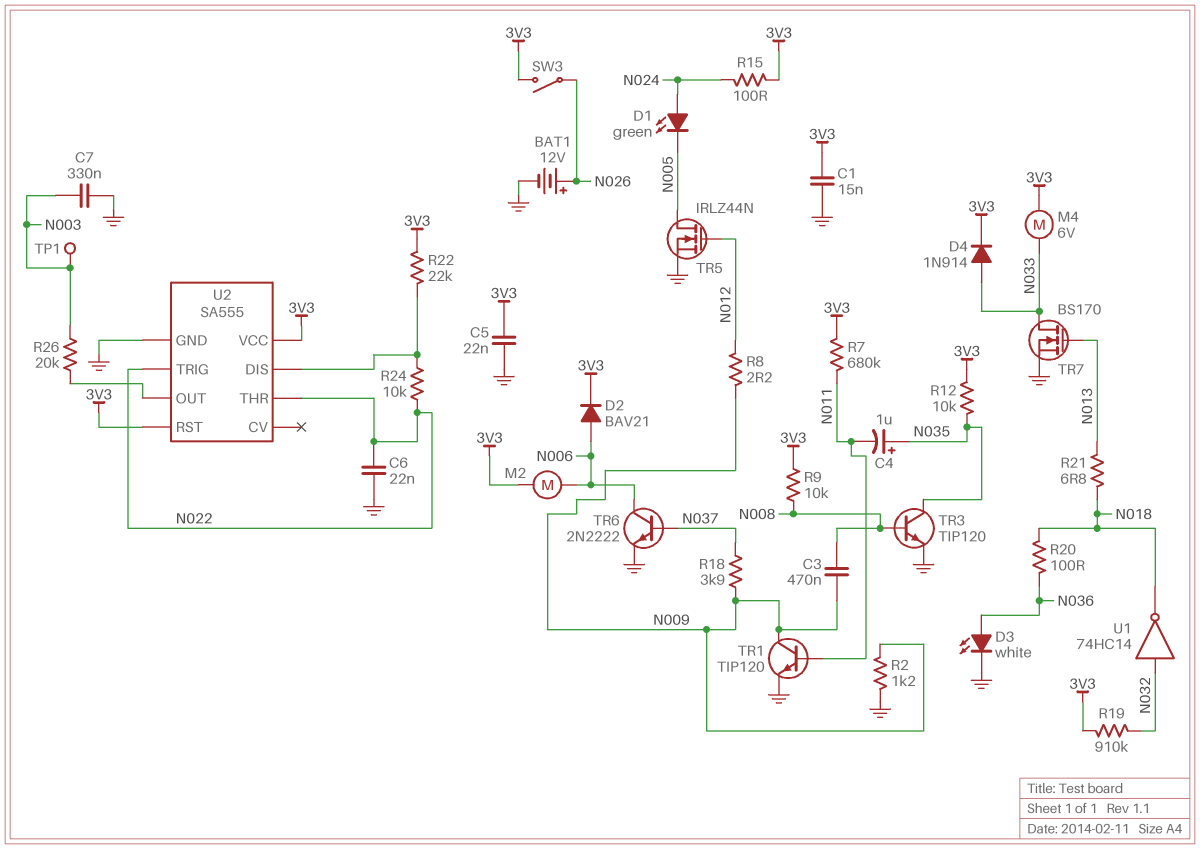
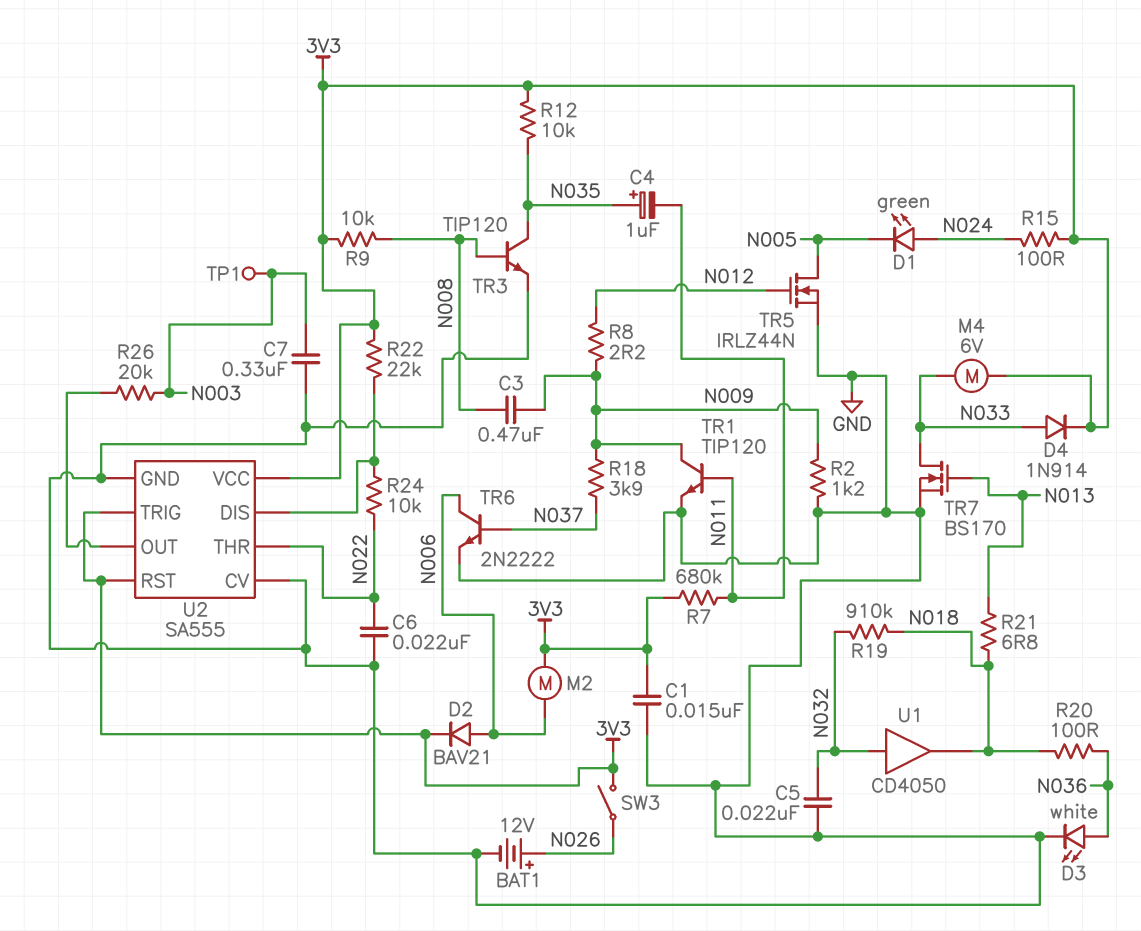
C5: 22nF (3V3, GND) -> 22nF (GND, N032)
R19: 910k (3V3, N032) -> 910k (N018, N032)
U1: NOT 74HC14 (in N032, out N018) -> buffer CD4050 (in N032, out N018)
U2 pin CV: none -> GND
U2 pin TRIG: N022 -> 3V3

